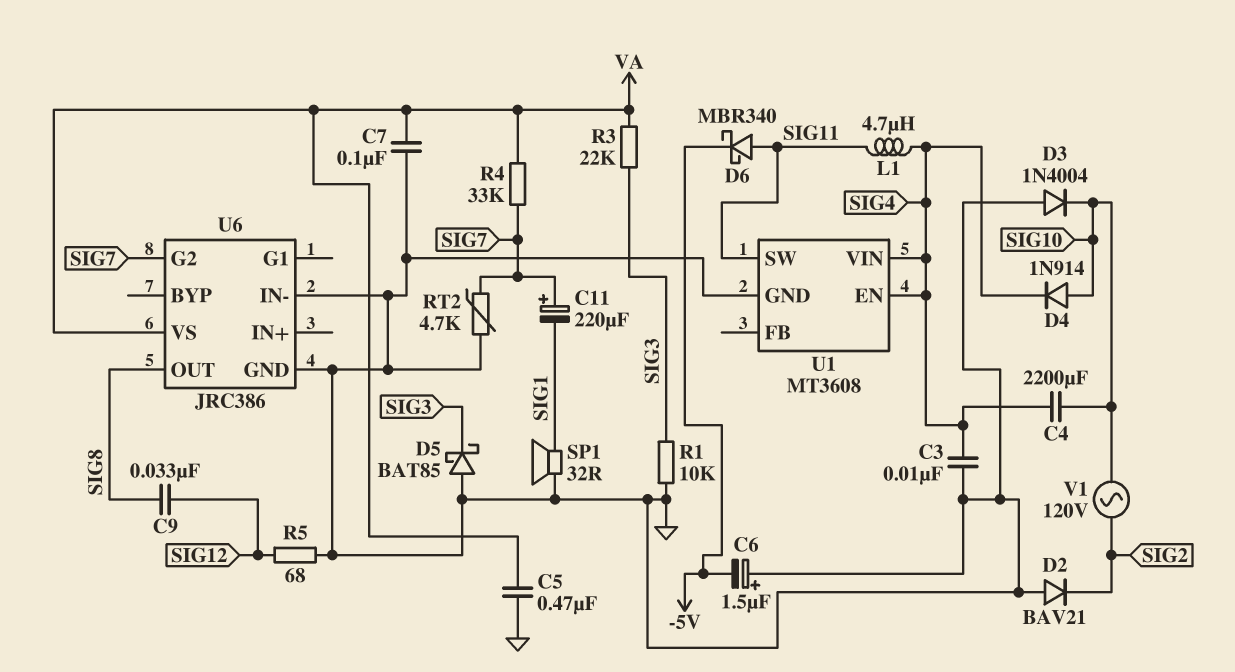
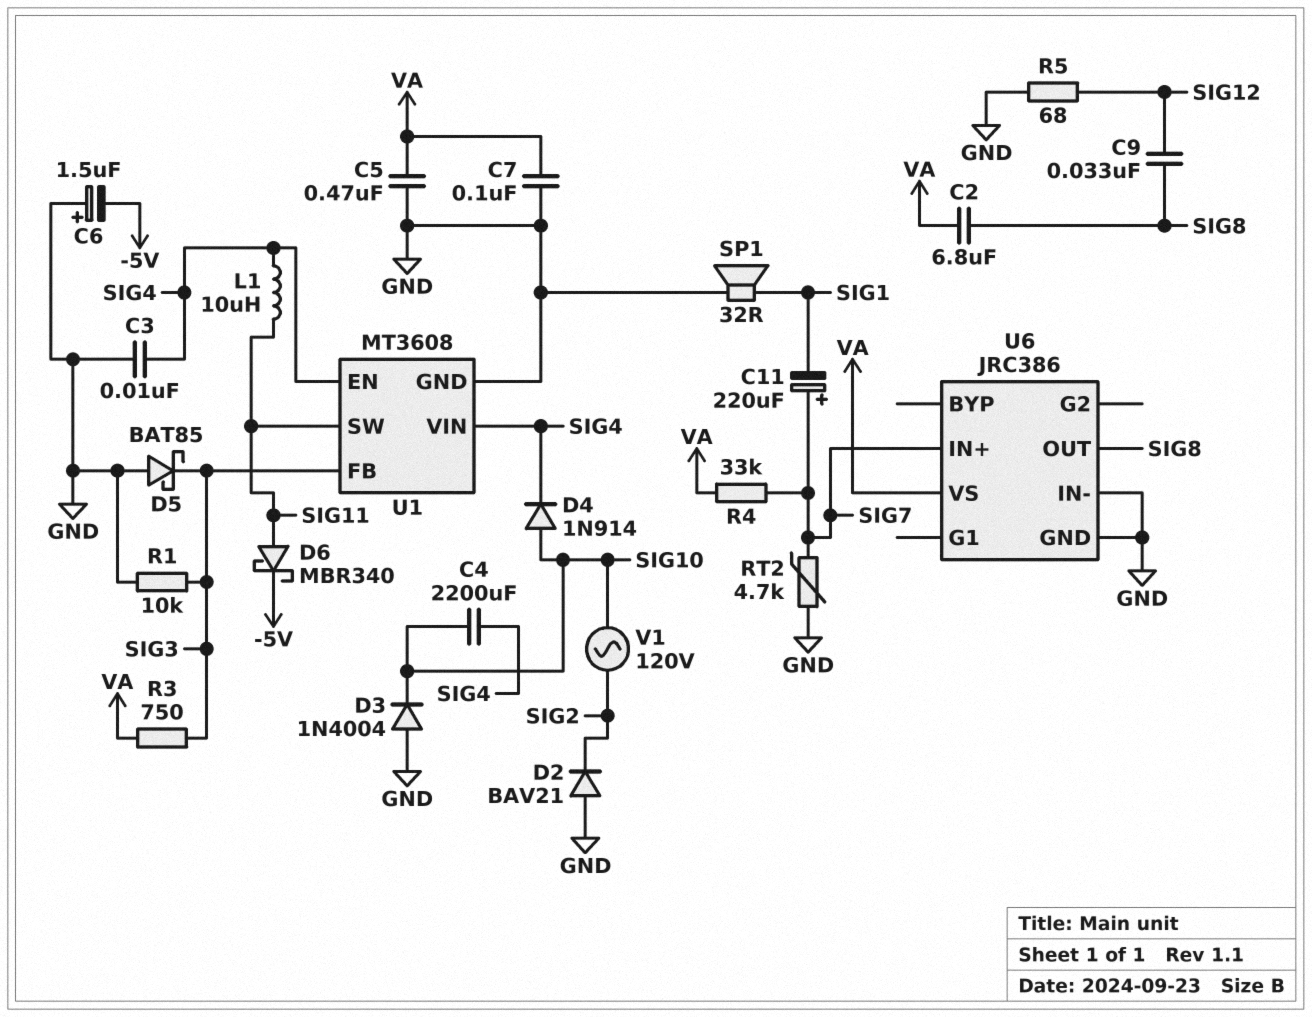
C2: none -> 6.8uF (SIG8, VA)
L1: 4.7uH (SIG4, SIG11) -> 10uH (SIG4, SIG11)
R3: 22k (SIG3, VA) -> 750 (SIG3, VA)
U1 pin FB: none -> SIG3
U6 pin G2: SIG7 -> none
U6 pin IN+: none -> SIG7

